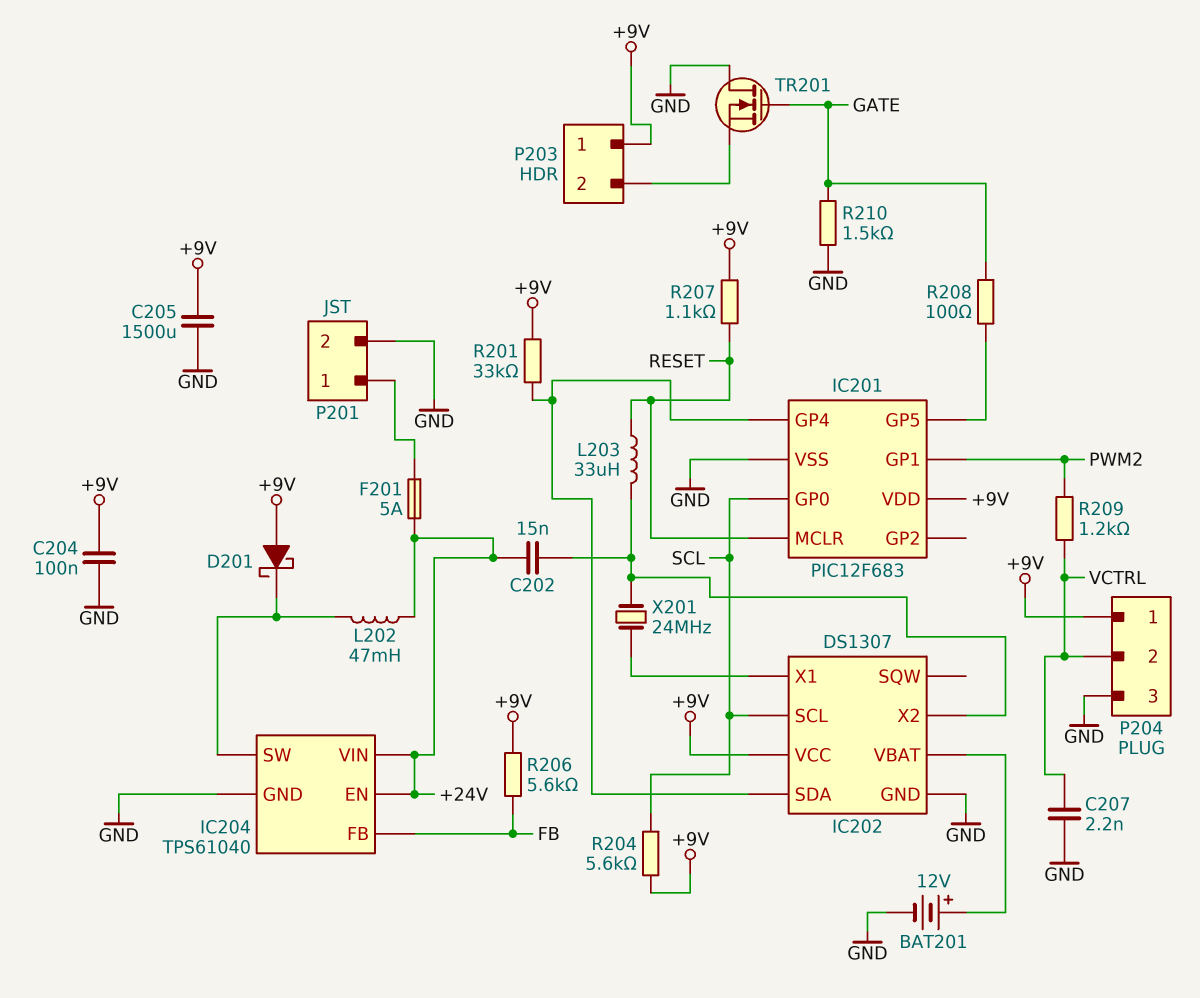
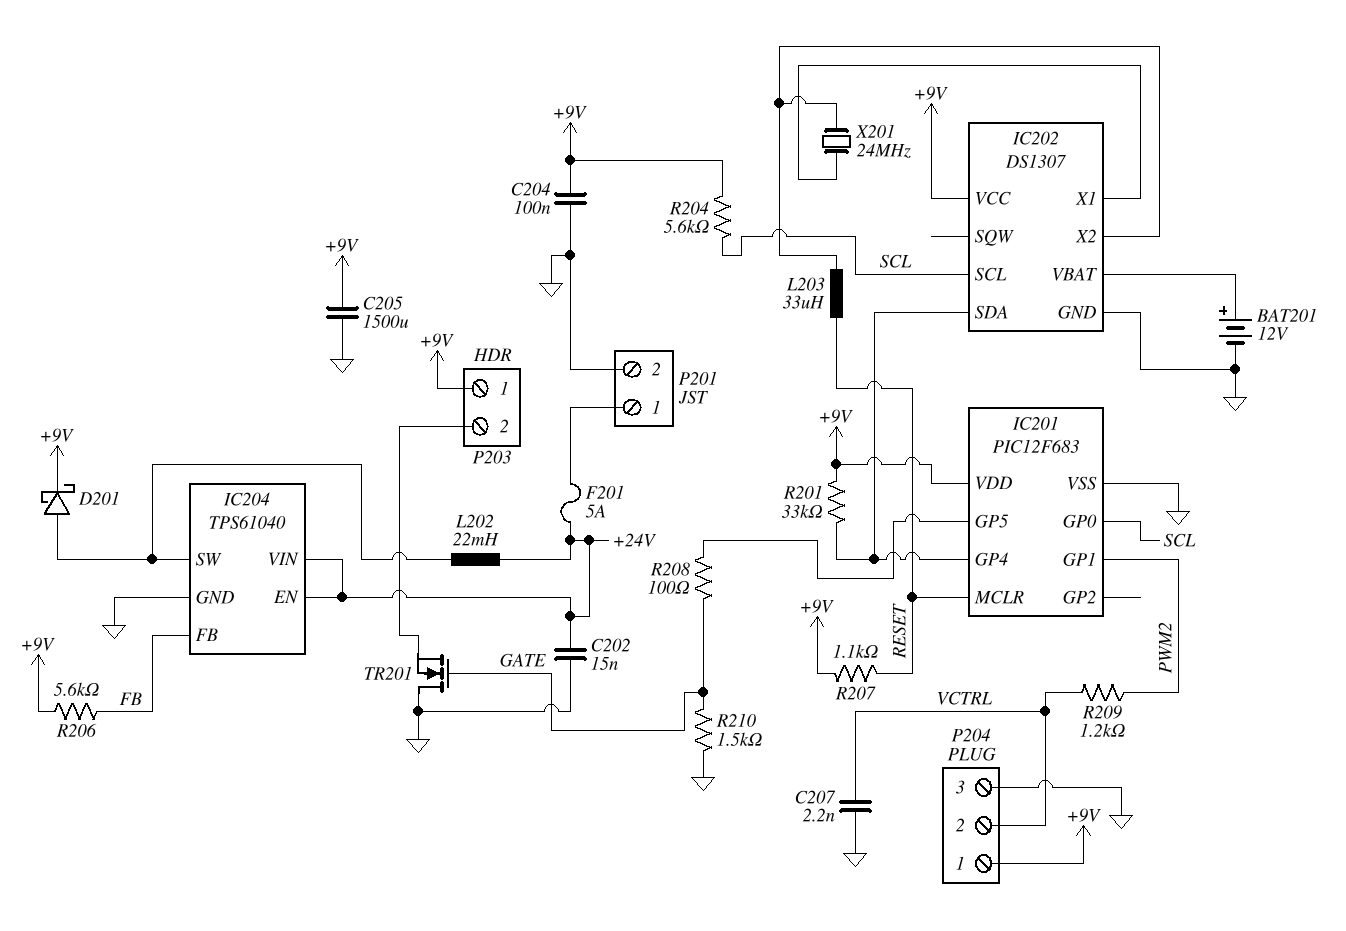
C202: 15nF (+24V, IC202/X2) -> 15nF (+24V, GND)
D201: schottky (A +9V, K IC204/SW) -> schottky (A IC204/SW, K +9V)
L202: 47mH (+24V, IC204/SW) -> 22mH (+24V, IC204/SW)

